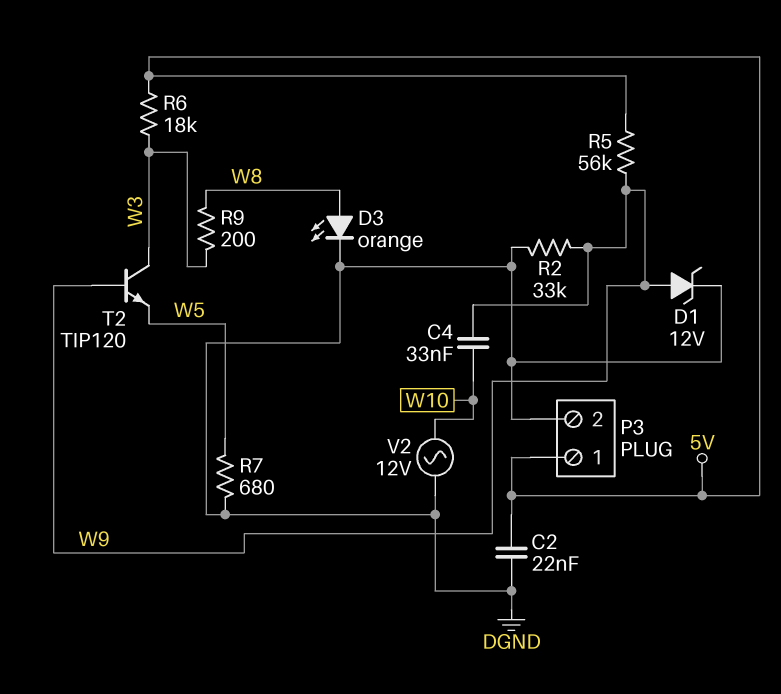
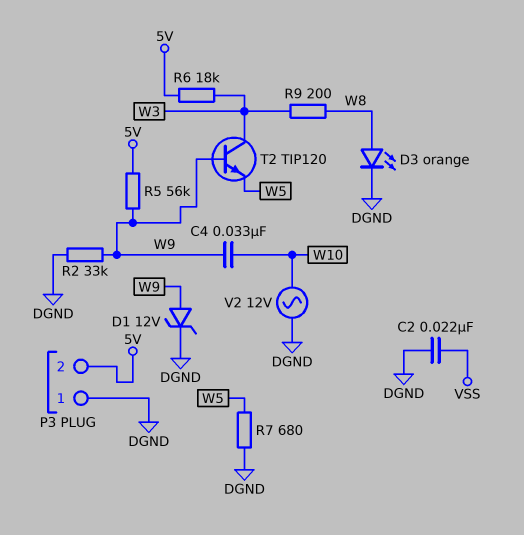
C2: 22nF (5V, DGND) -> 22nF (DGND, VSS)
P3 pin 1: 5V -> DGND
P3 pin 2: DGND -> 5V

